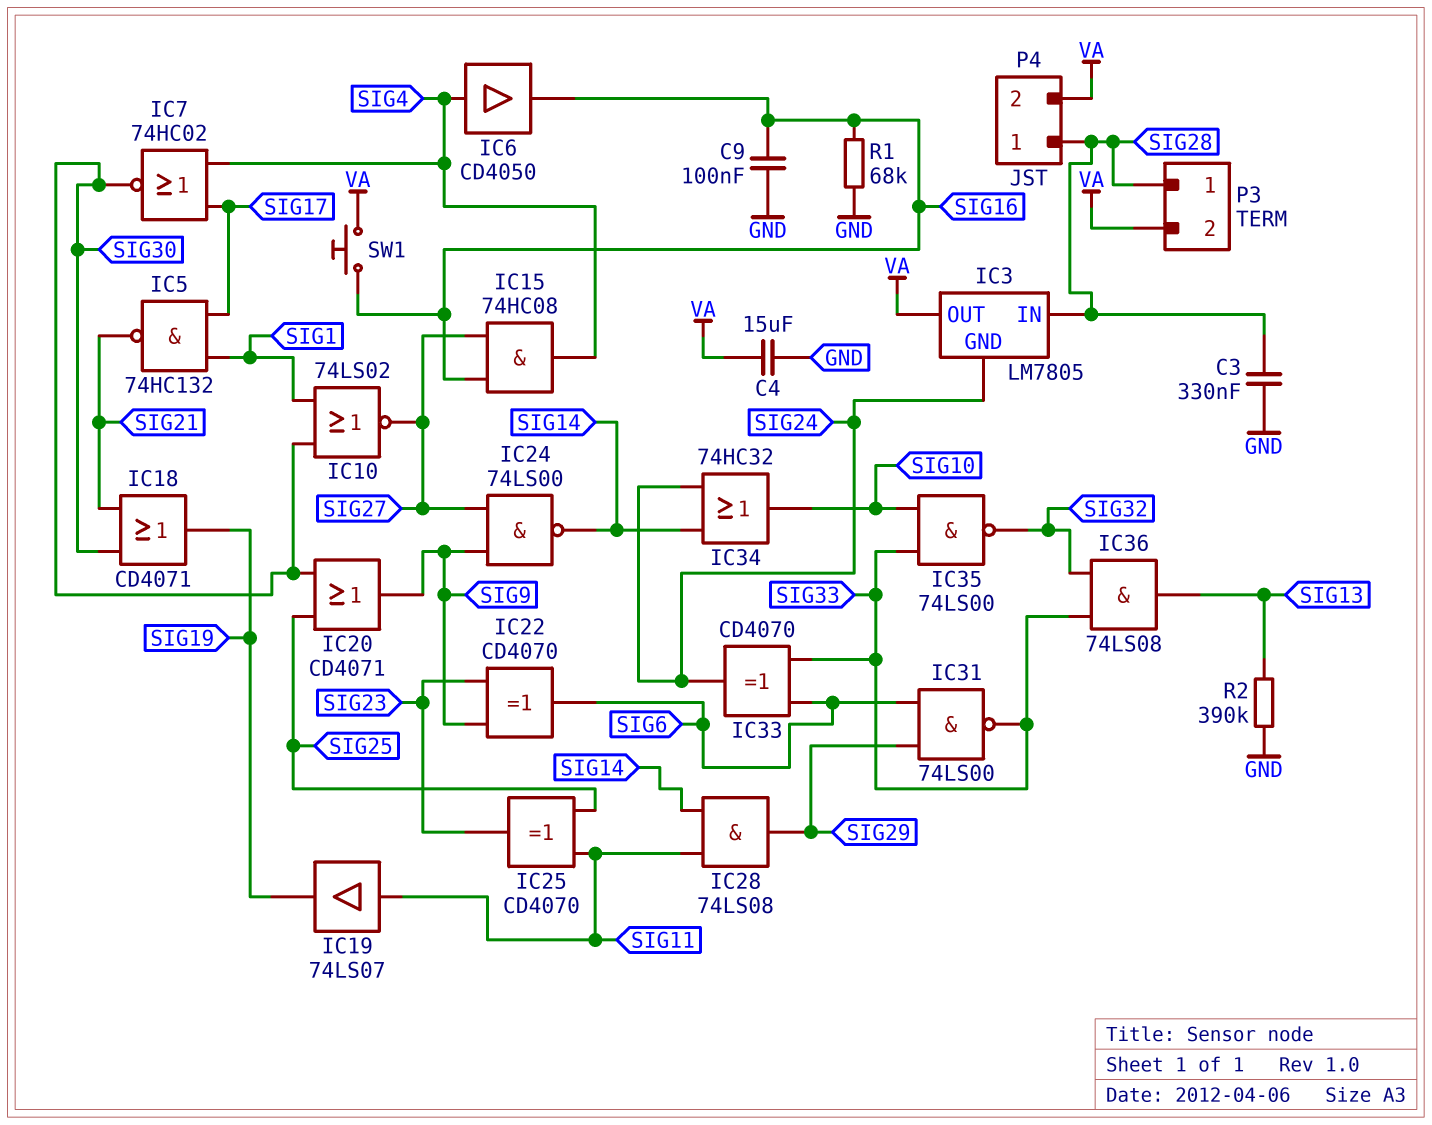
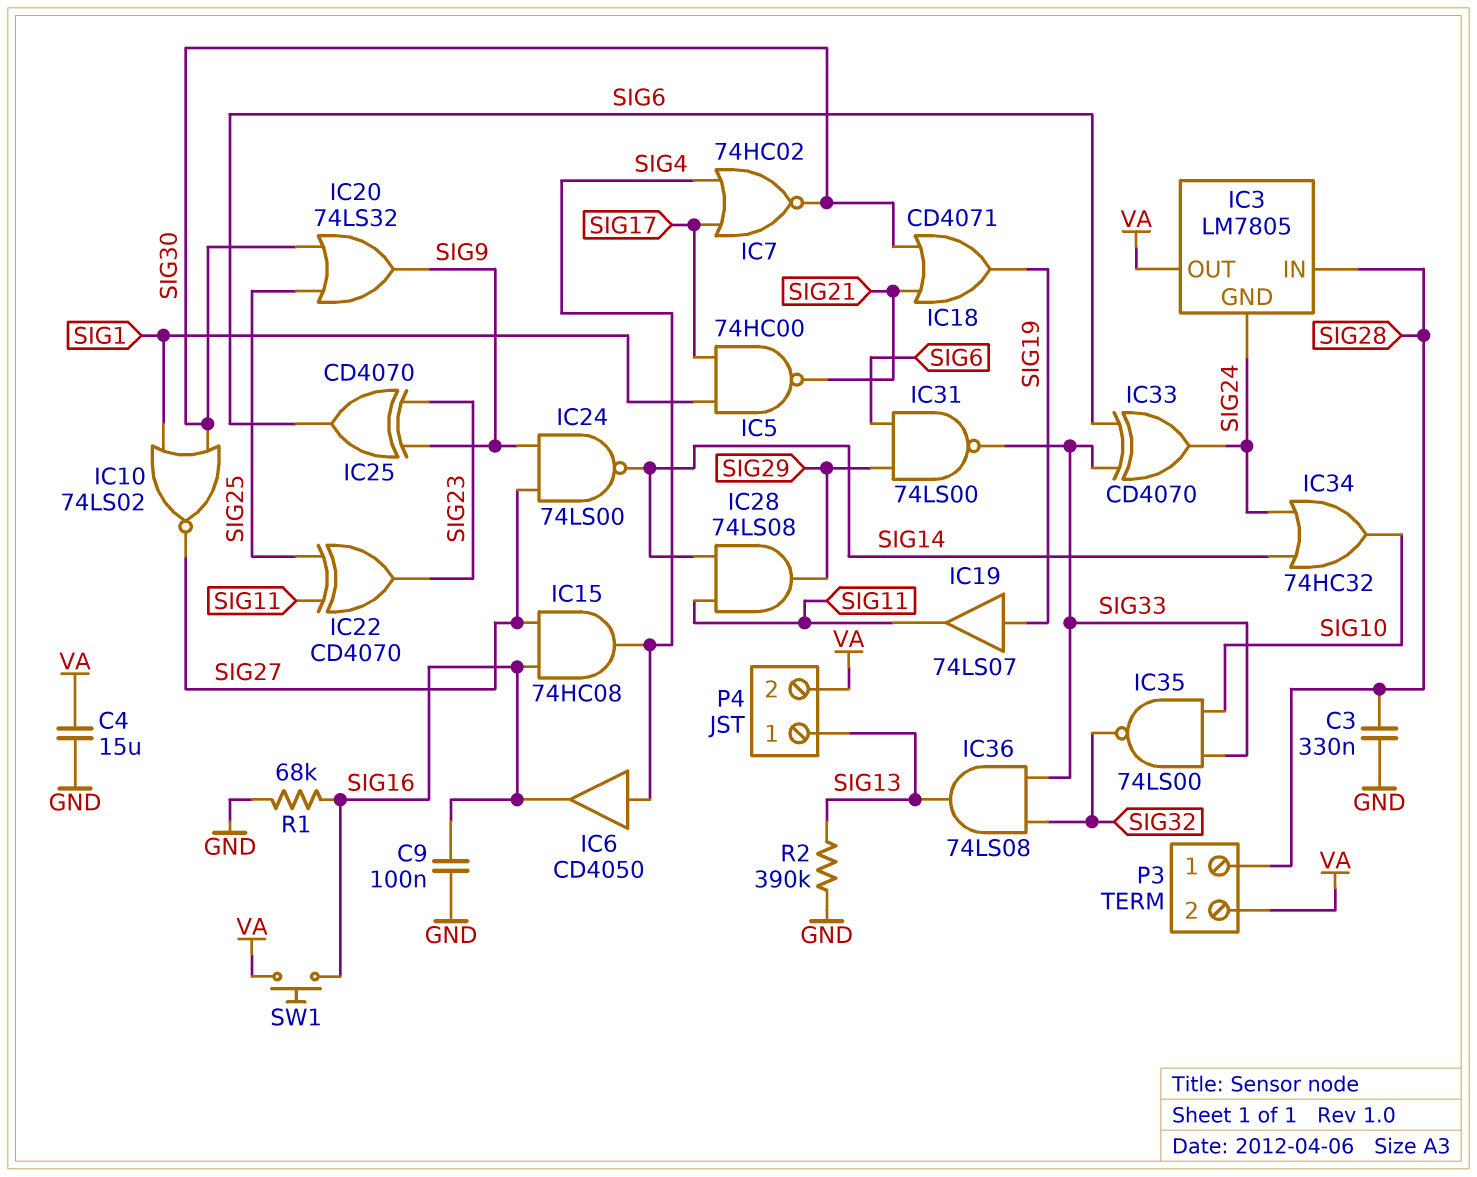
IC5: NAND 74HC132 (in SIG1, in SIG17, out SIG21) -> NAND 74HC00 (in SIG1, in SIG17, out SIG21)
IC19: buffer 74LS07 (in SIG11, out SIG19) -> buffer 74LS07 (in SIG19, out SIG11)
IC20: OR CD4071 (in SIG25, in SIG30, out SIG9) -> OR 74LS32 (in SIG25, in SIG30, out SIG9)
IC22: XOR CD4070 (in SIG9, in SIG23, out SIG6) -> XOR CD4070 (in SIG11, in SIG25, out SIG23)
IC25: XOR CD4070 (in SIG11, in SIG25, out SIG23) -> XOR CD4070 (in SIG9, in SIG23, out SIG6)
P4 pin 1: SIG28 -> SIG13

